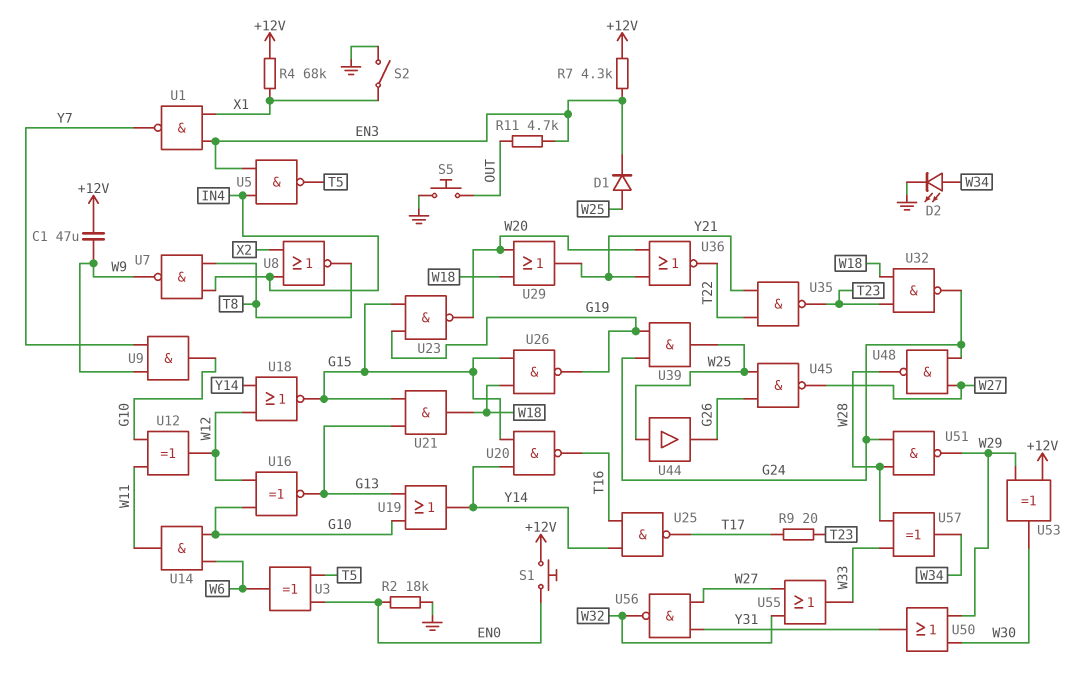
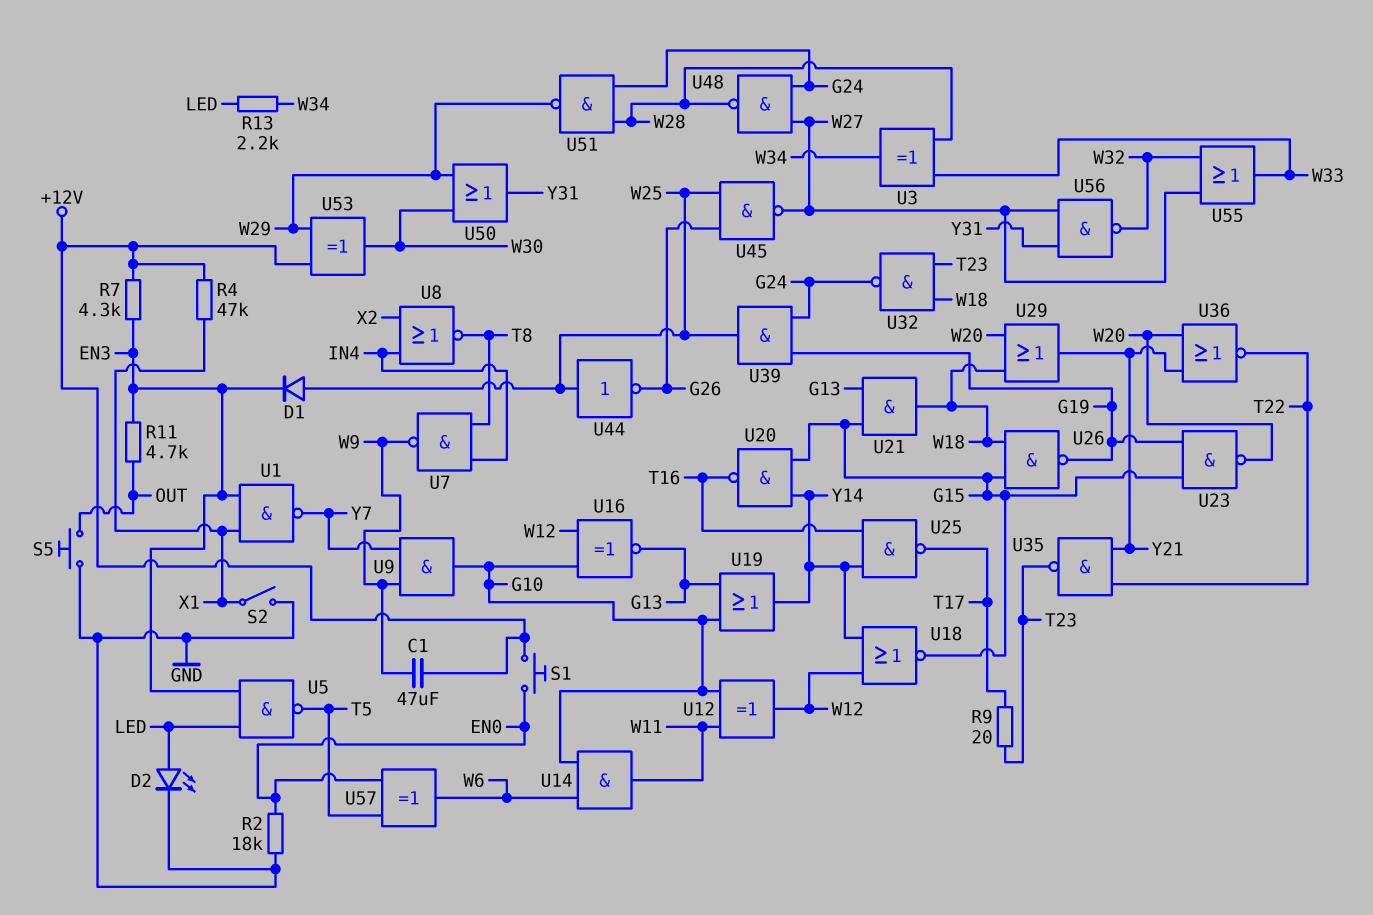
D2: LED (A W34, K GND) -> LED (A LED, K GND)
R4: 68k (+12V, X1) -> 47k (+12V, X1)
R13: none -> 2.2k (LED, W34)
U3: XOR (in EN0, in T5, out W6) -> XOR (in W28, in W33, out W34)
U5: NAND (in EN3, in IN4, out T5) -> NAND (in EN3, in LED, out T5)
U44: buffer (in W25, out G26) -> NOT (in W25, out G26)
U57: XOR (in W28, in W33, out W34) -> XOR (in EN0, in T5, out W6)

